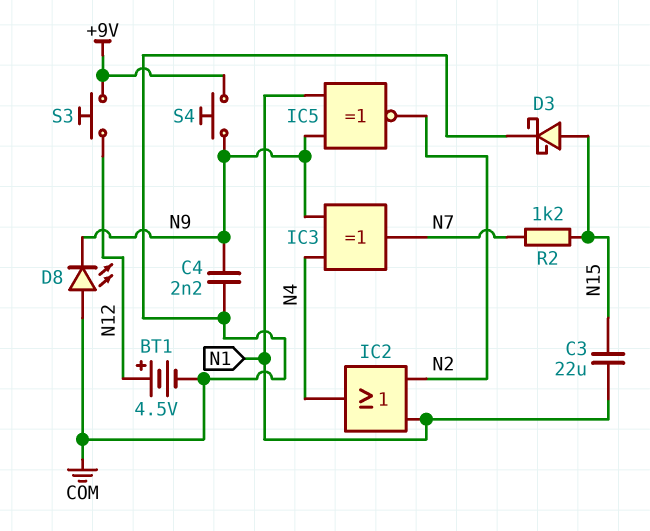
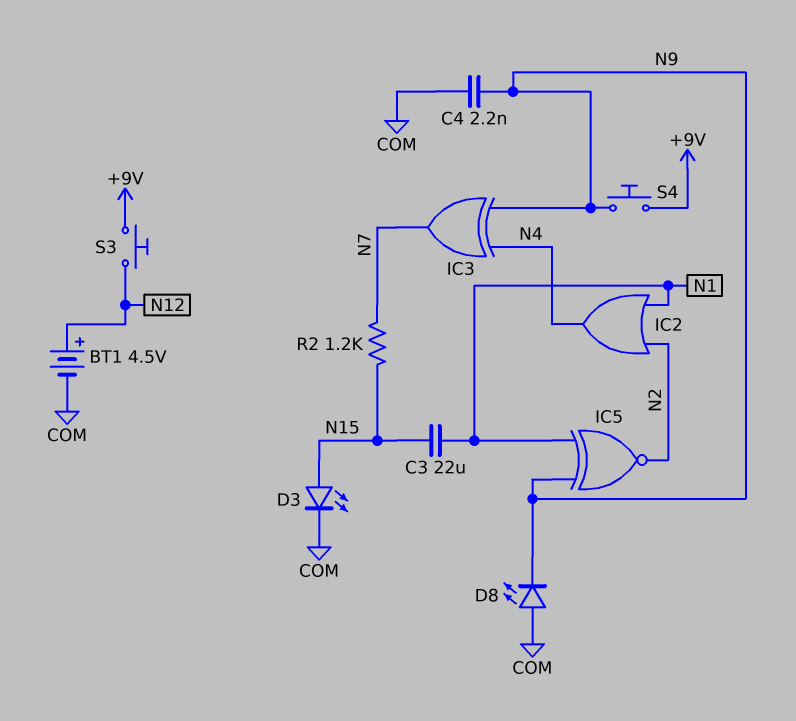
D3: schottky (A N15, K COM) -> LED (A N15, K COM)

